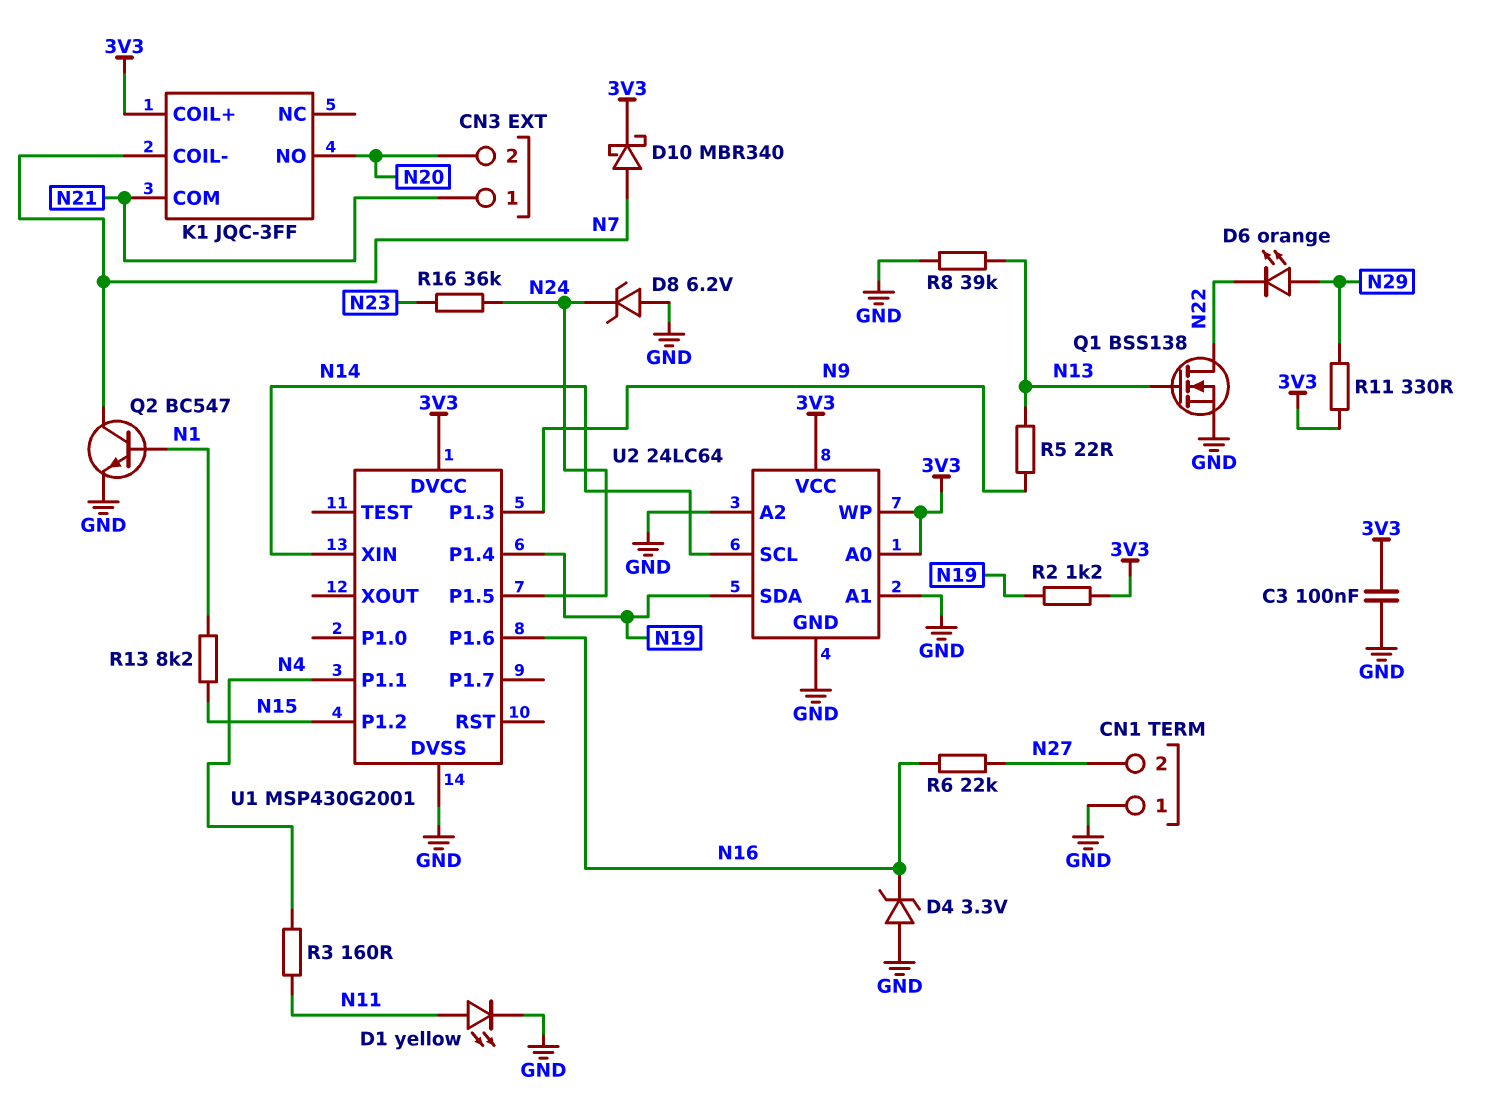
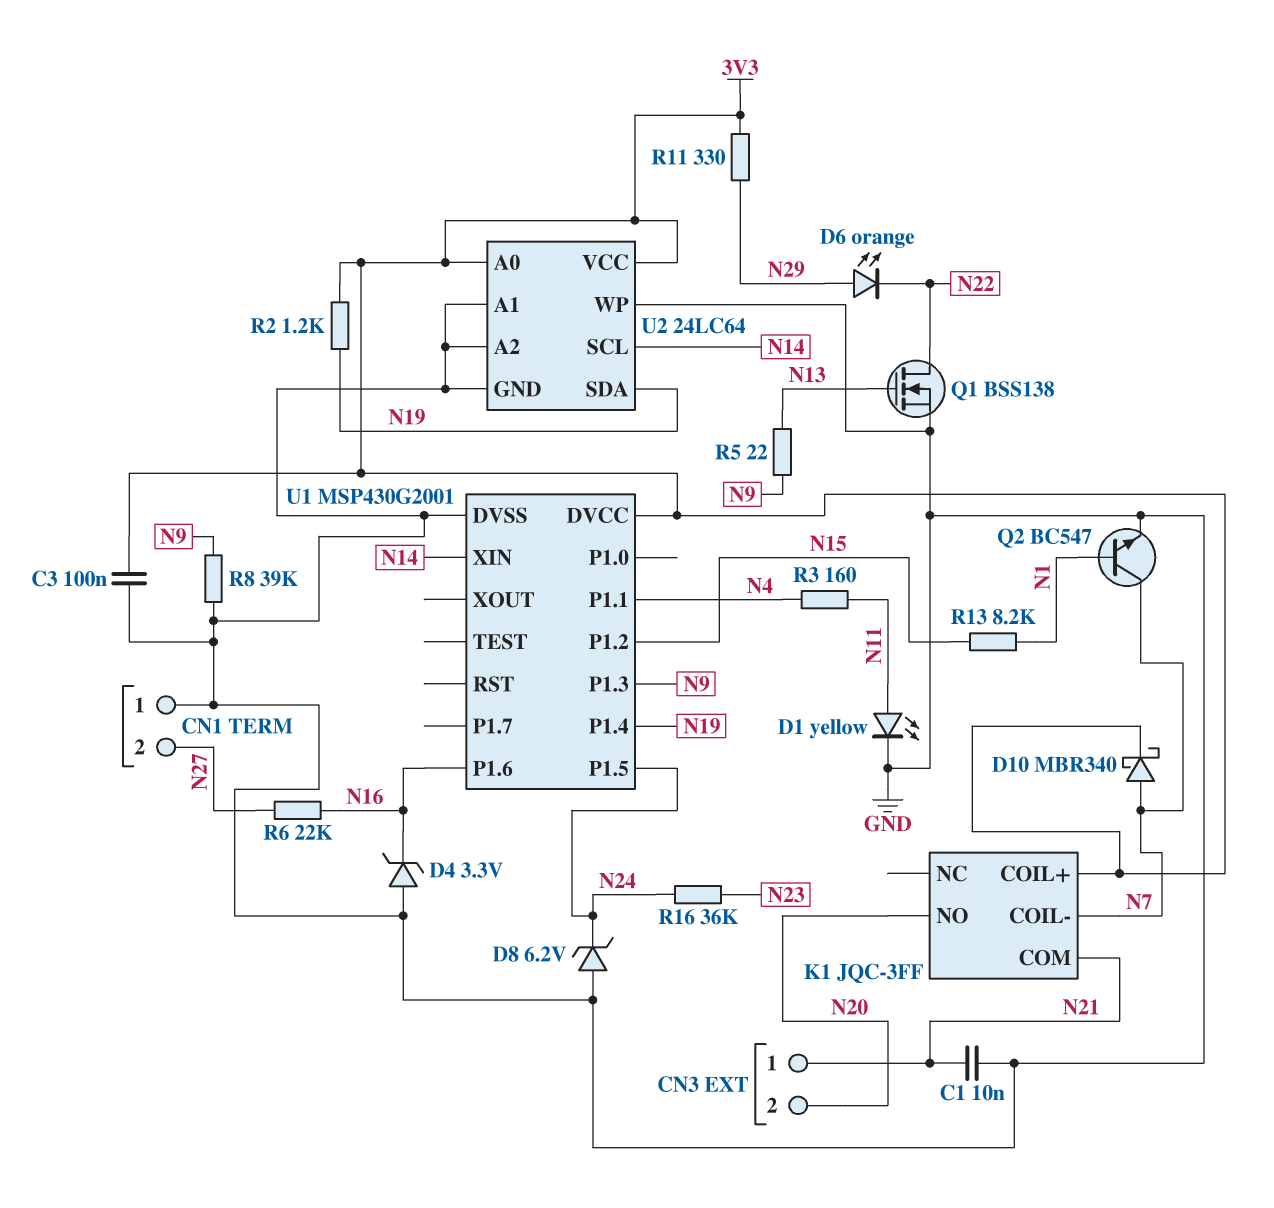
C1: none -> 10nF (GND, N21)
R8: 39k (GND, N13) -> 39k (GND, N9)
U2 pin WP: 3V3 -> GND

